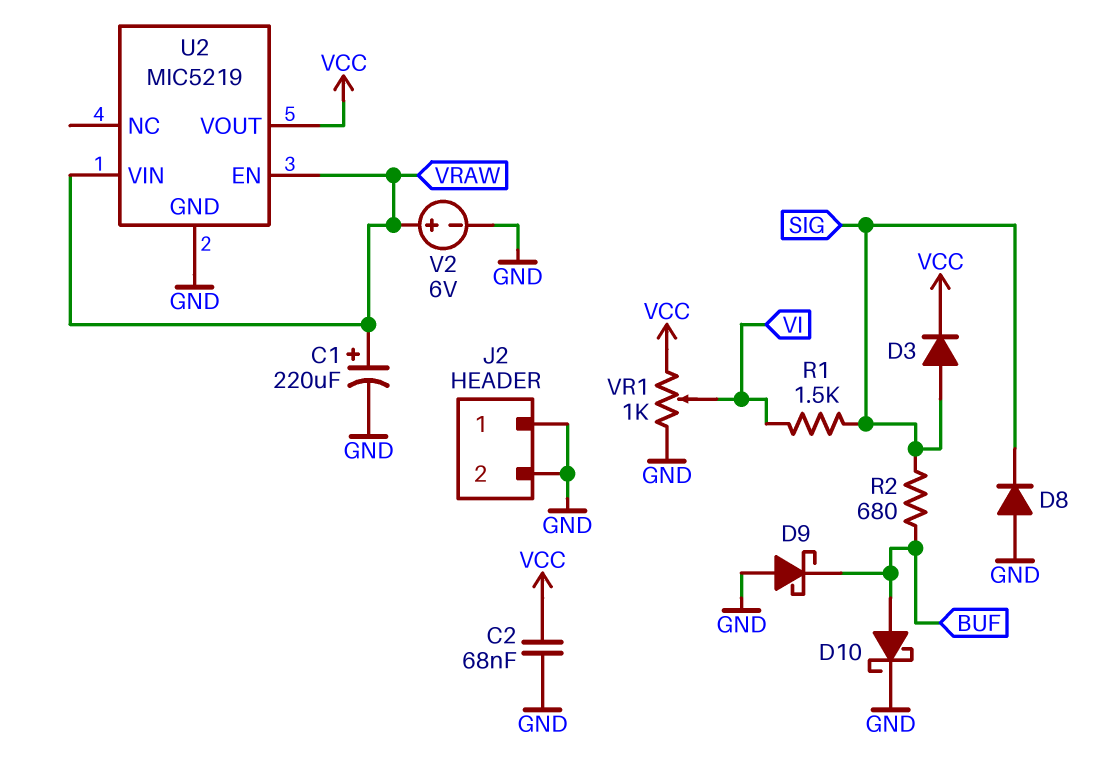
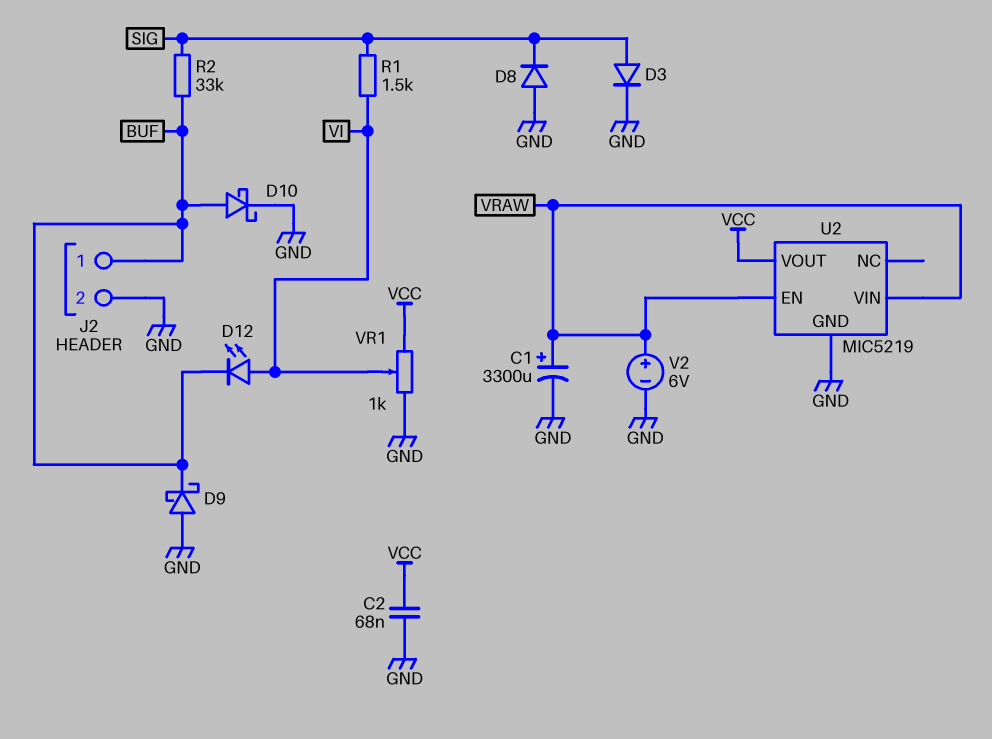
C1: 220uF (plus VRAW, minus GND) -> 3300uF (plus VRAW, minus GND)
D3: diode (A SIG, K VCC) -> diode (A SIG, K GND)
D12: none -> LED (A VI, K BUF)
J2 pin 1: GND -> BUF
R2: 680 (BUF, SIG) -> 33k (BUF, SIG)

